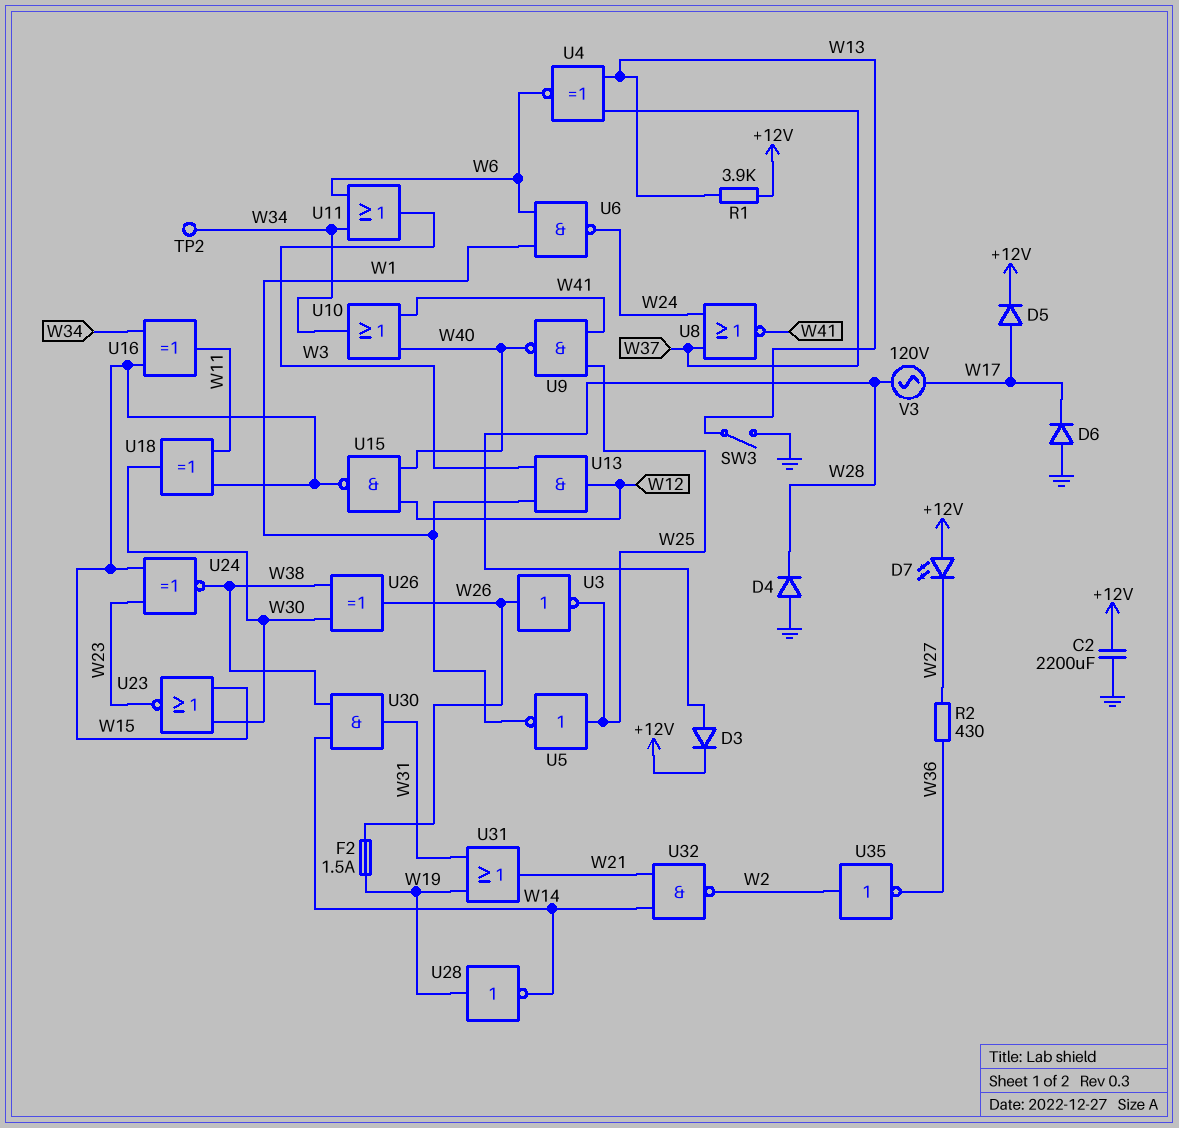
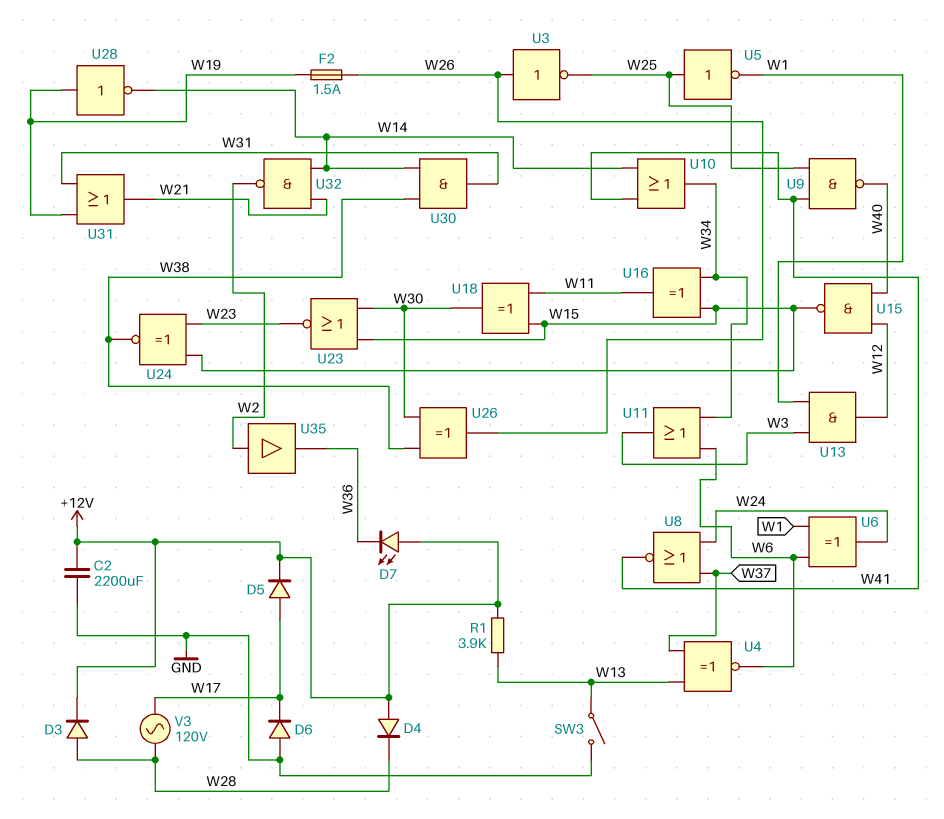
D4: diode (A GND, K W28) -> diode (A +12V, K W28)
D7: LED (A +12V, K W27) -> LED (A +12V, K W36)
R2: 430 (W27, W36) -> none
TP2: test point (W34) -> none
U6: NAND (in W1, in W6, out W24) -> XOR (in W1, in W6, out W24)
U10: OR (in W40, in W41, out W34) -> OR (in W14, in W41, out W34)
U35: NOT (in W2, out W36) -> buffer (in W2, out W36)

